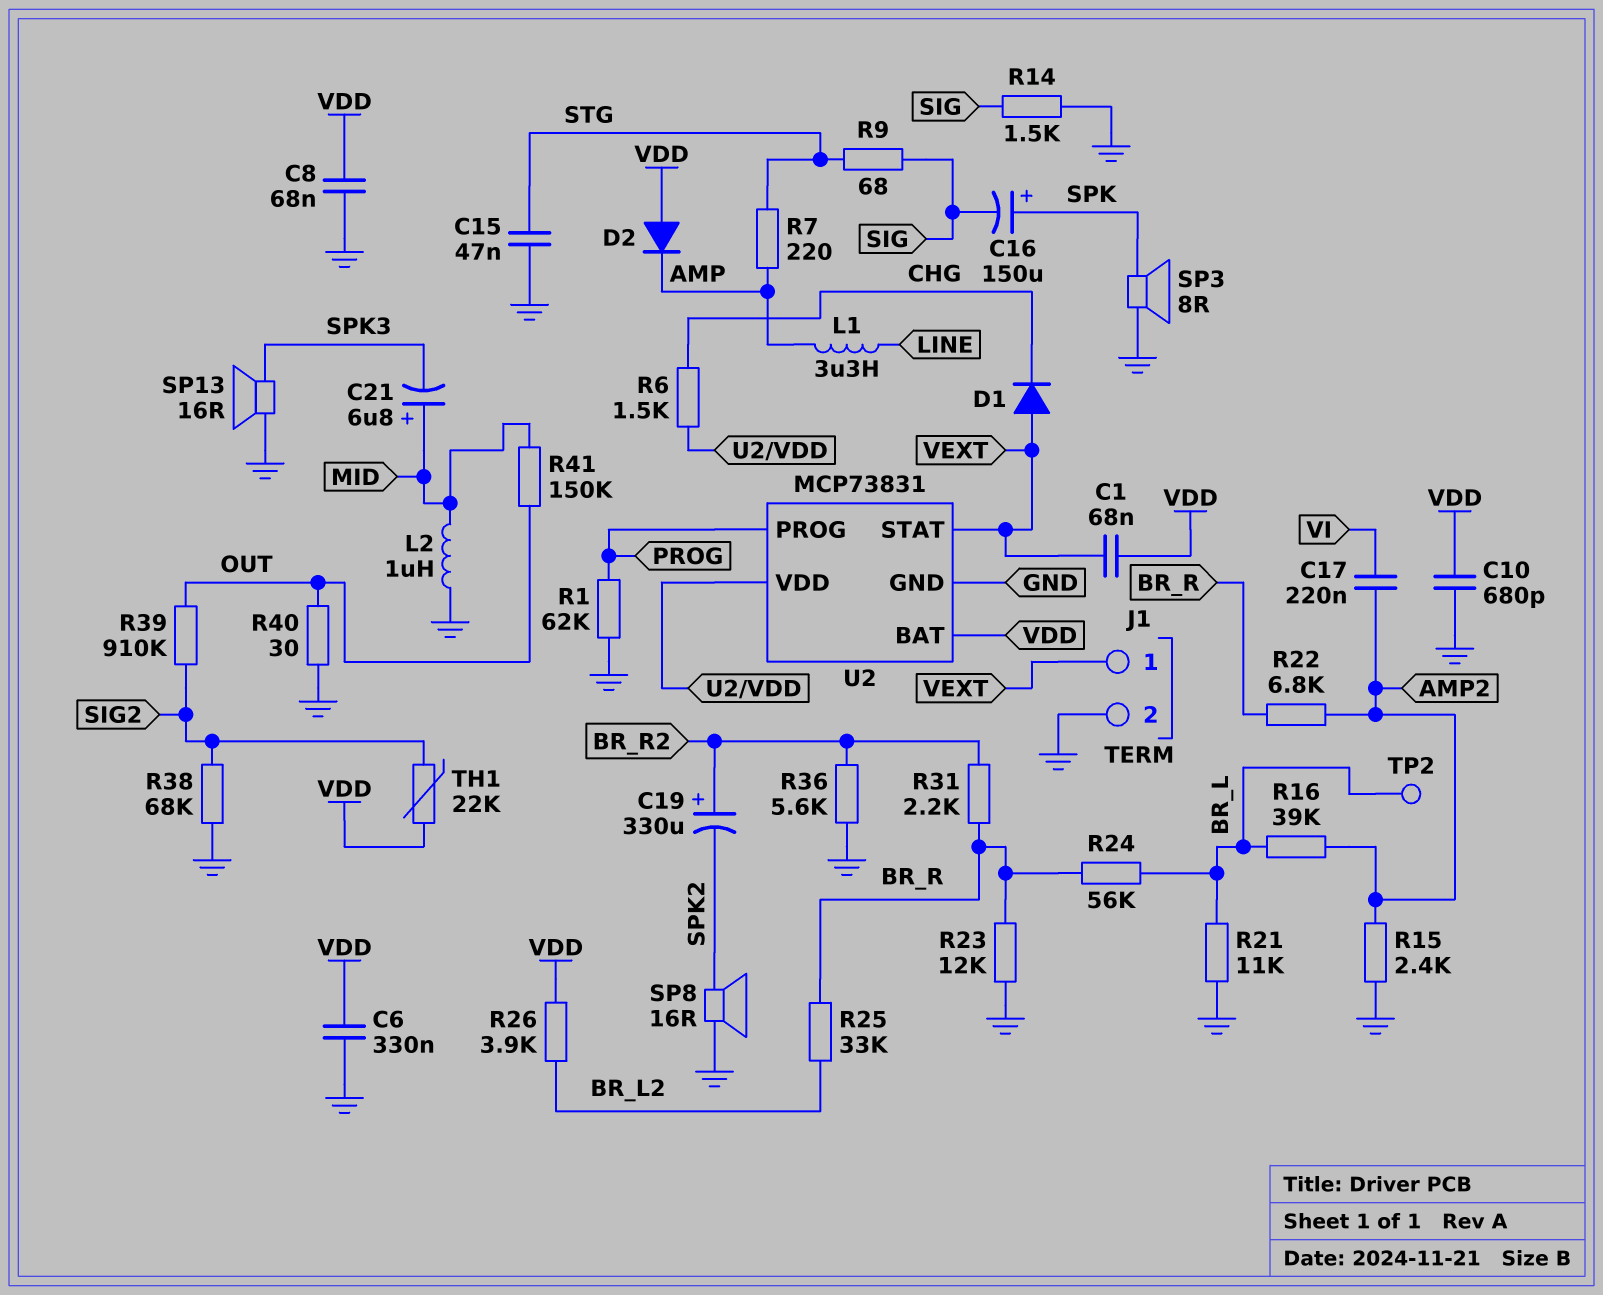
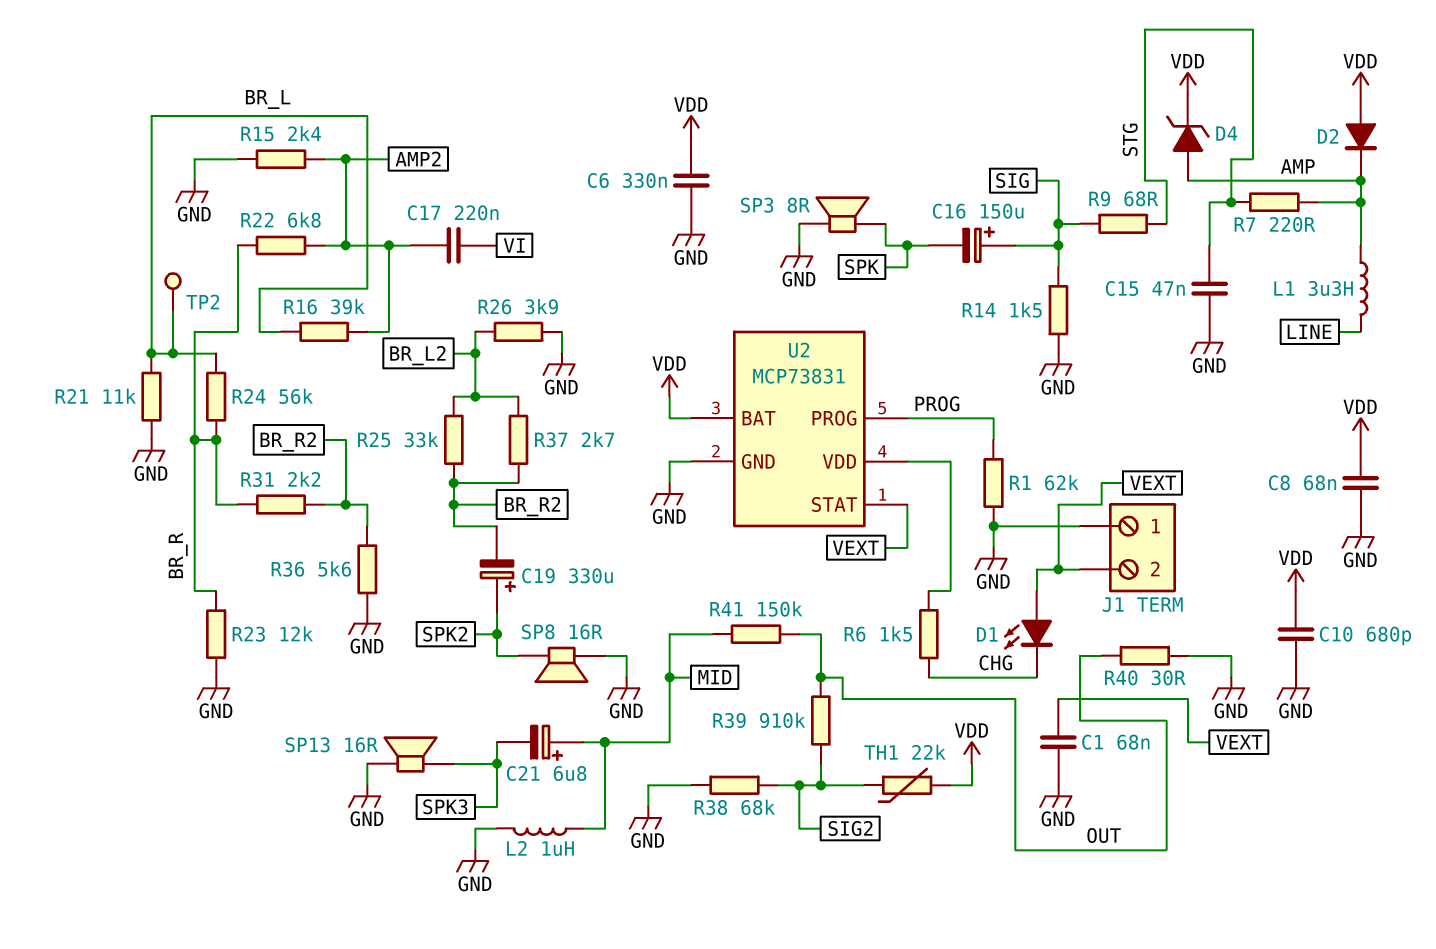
C1: 68nF (VDD, VEXT) -> 68nF (GND, VEXT)
C16: 150uF (plus SPK, minus SIG) -> 150uF (plus SIG, minus SPK)
C19: 330uF (plus BR_R2, minus SPK2) -> 330uF (plus SPK2, minus BR_R2)
D1: diode (A VEXT, K CHG) -> LED (A VEXT, K CHG)
D4: none -> zener (A AMP, K VDD)
J1 pin 1: VEXT -> GND
J1 pin 2: GND -> VEXT
R25: 33k (BR_L2, BR_R) -> 33k (BR_L2, BR_R2)
R26: 3.9k (BR_L2, VDD) -> 3.9k (BR_L2, GND)
R37: none -> 2.7k (BR_L2, BR_R2)

